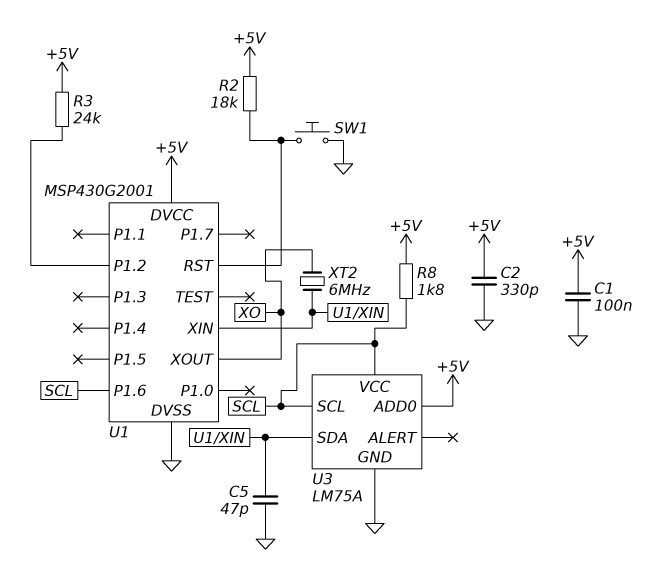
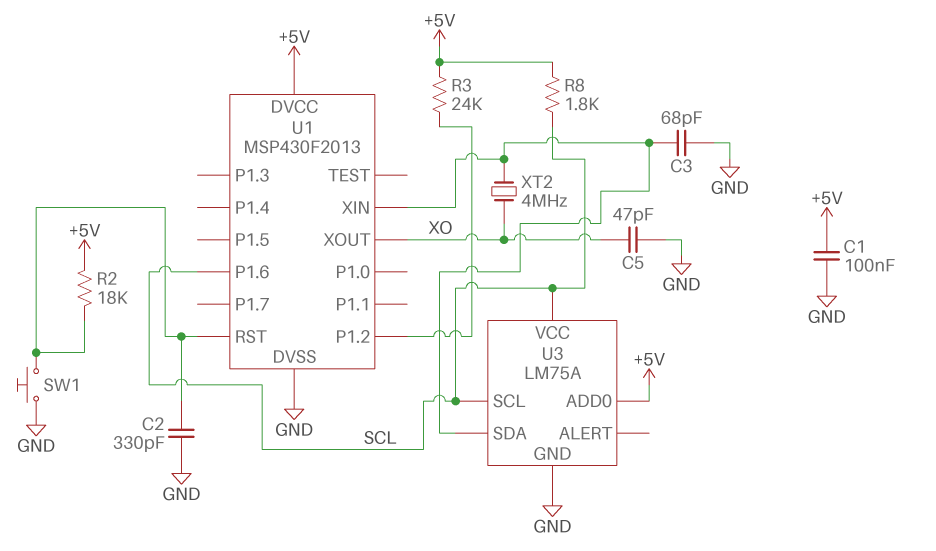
C2: 330pF (+5V, GND) -> 330pF (GND, U1/RST)
C3: none -> 68pF (GND, U1/XIN)
C5: 47pF (GND, U1/XIN) -> 47pF (GND, XO)
U1: MSP430G2001 -> MSP430F2013
XT2: 6MHz (U1/XIN, XO) -> 4MHz (U1/XIN, XO)

